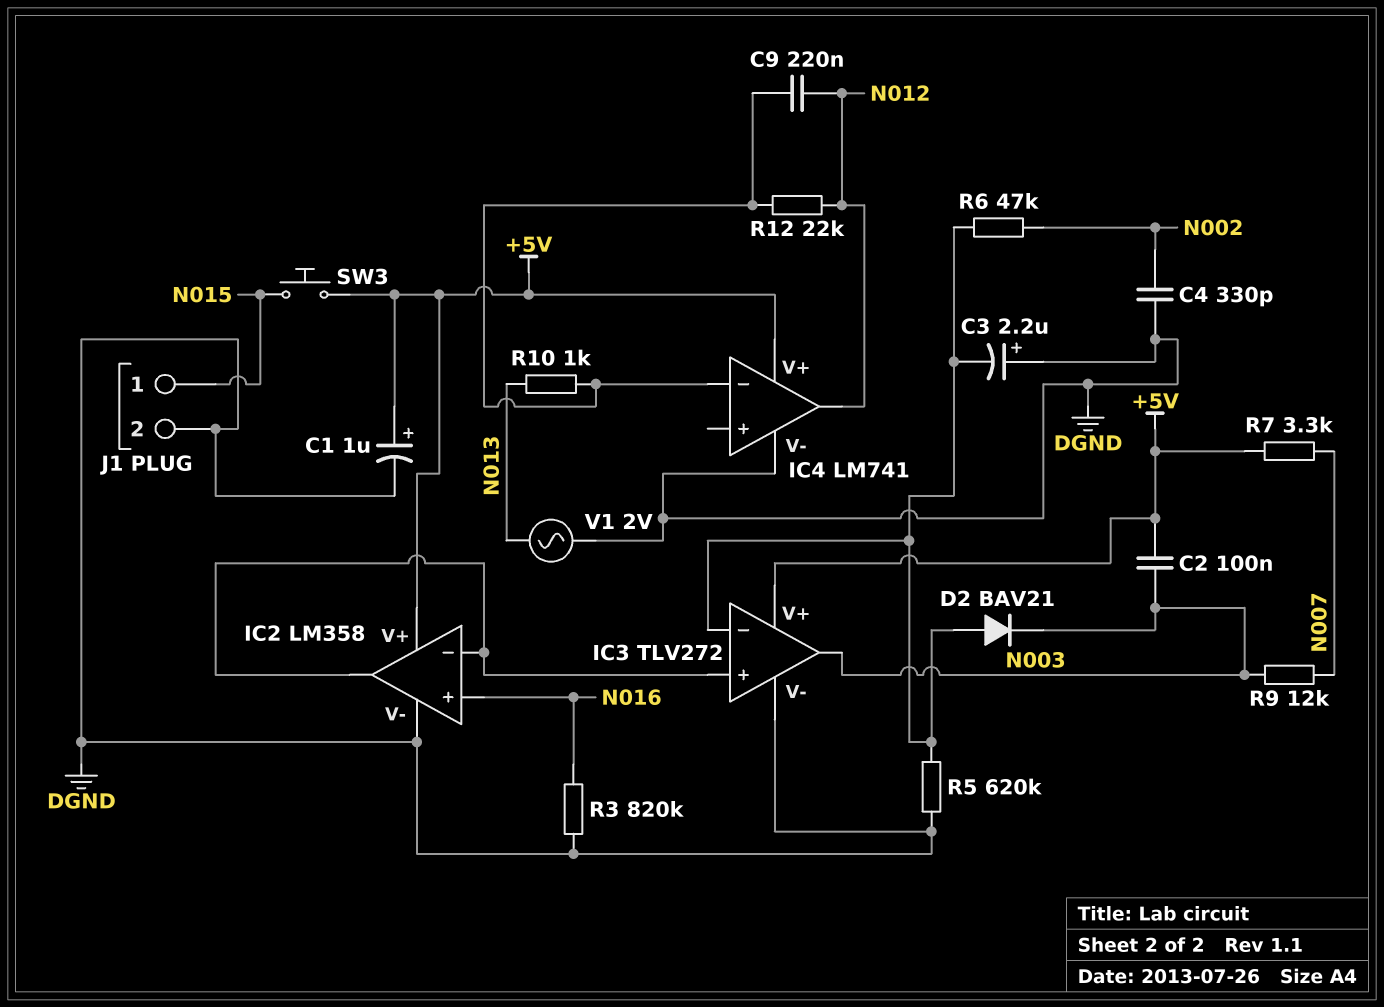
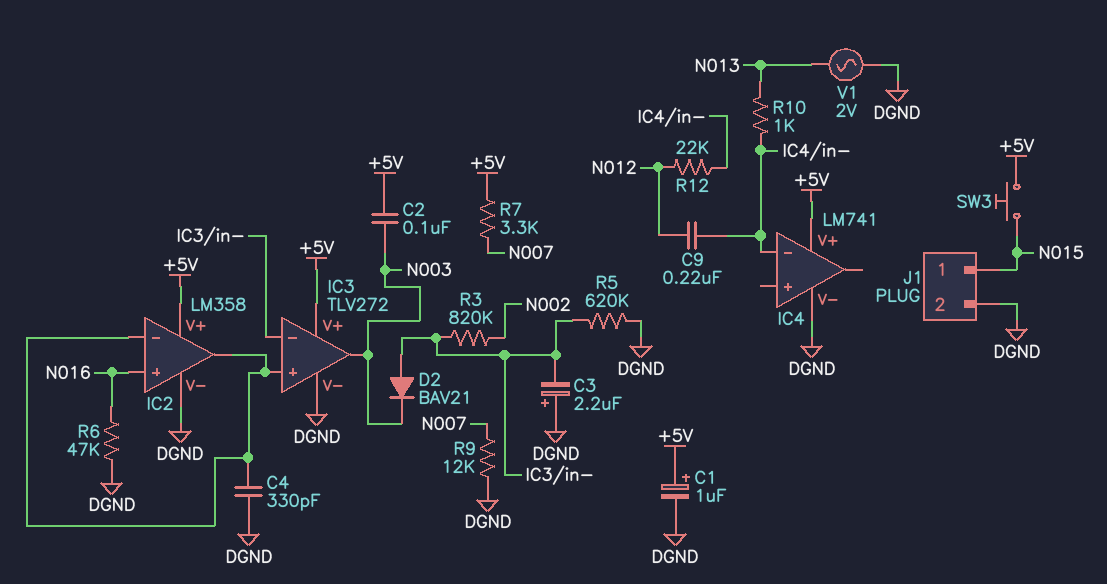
C4: 330pF (DGND, N002) -> 330pF (DGND, IC2/in-)
IC4 pin out: N012 -> none
R3: 820k (DGND, N016) -> 820k (IC3/in-, N002)
R6: 47k (IC3/in-, N002) -> 47k (DGND, N016)
R9: 12k (N003, N007) -> 12k (DGND, N007)

